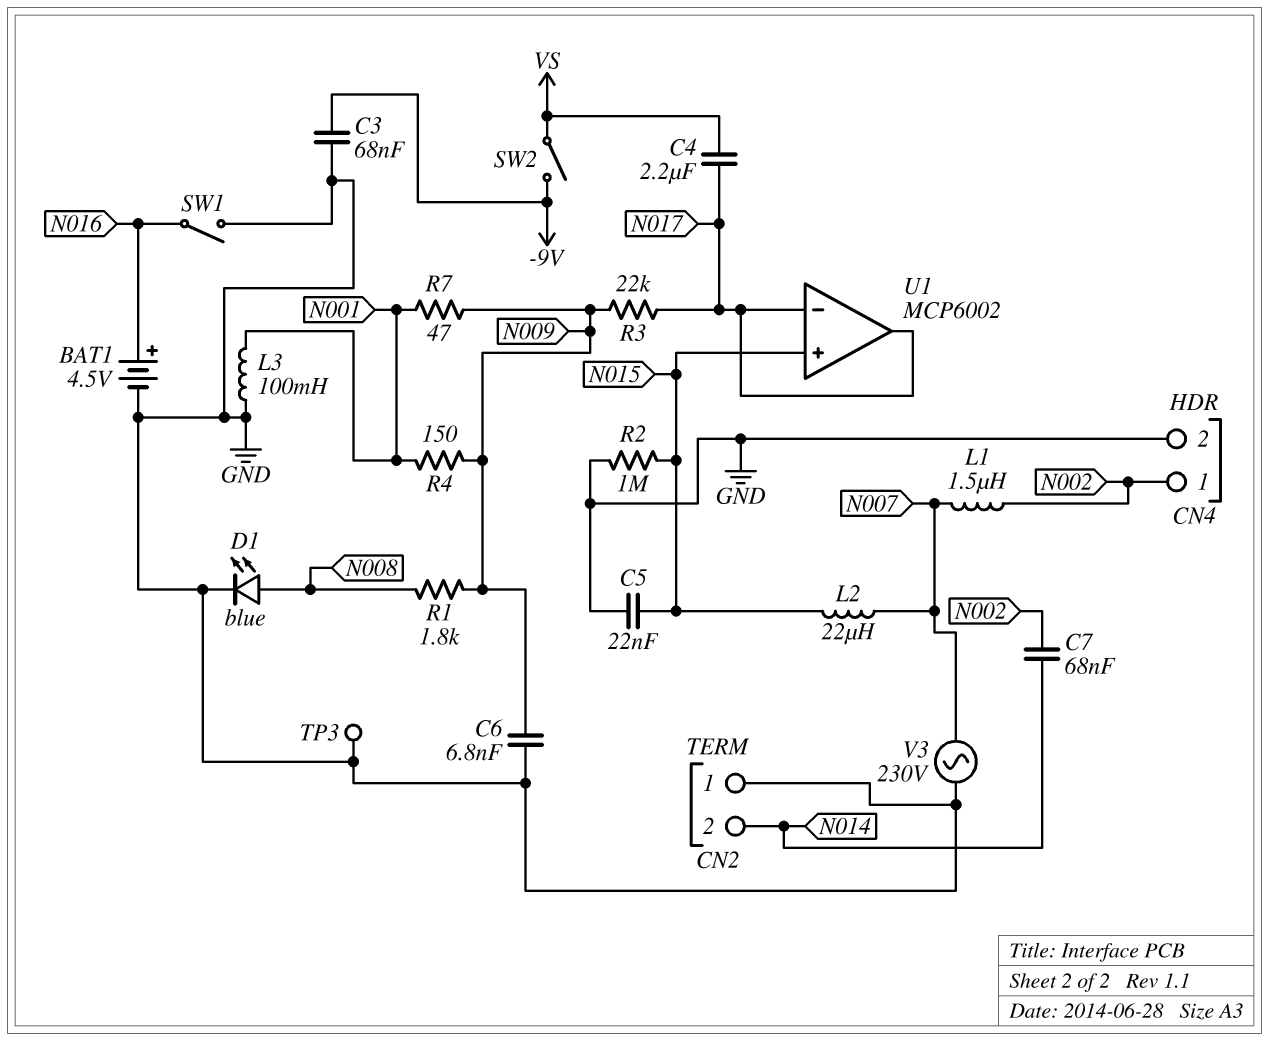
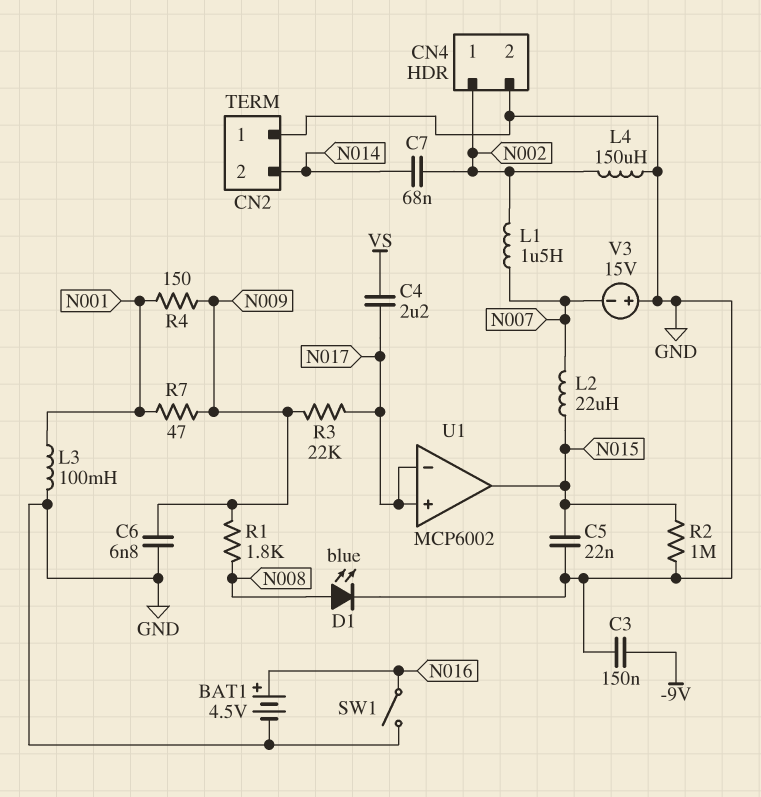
C3: 68nF (-9V, GND) -> 150nF (-9V, GND)
L4: none -> 150uH (GND, N002)
SW2: switch (-9V, VS) -> none
TP3: test point (GND) -> none
U1 pin in+: N015 -> N017
U1 pin out: N017 -> N015
V3: AC 230V (GND, N007) -> 15V (plus GND, minus N007)

